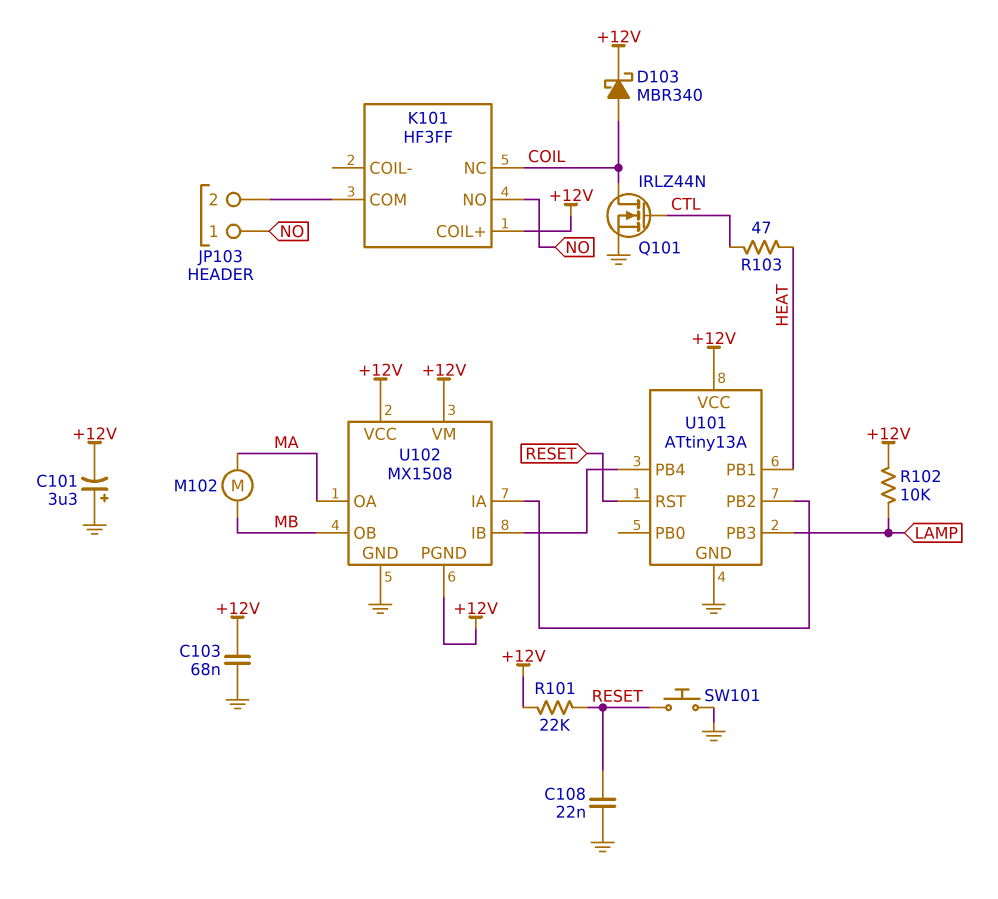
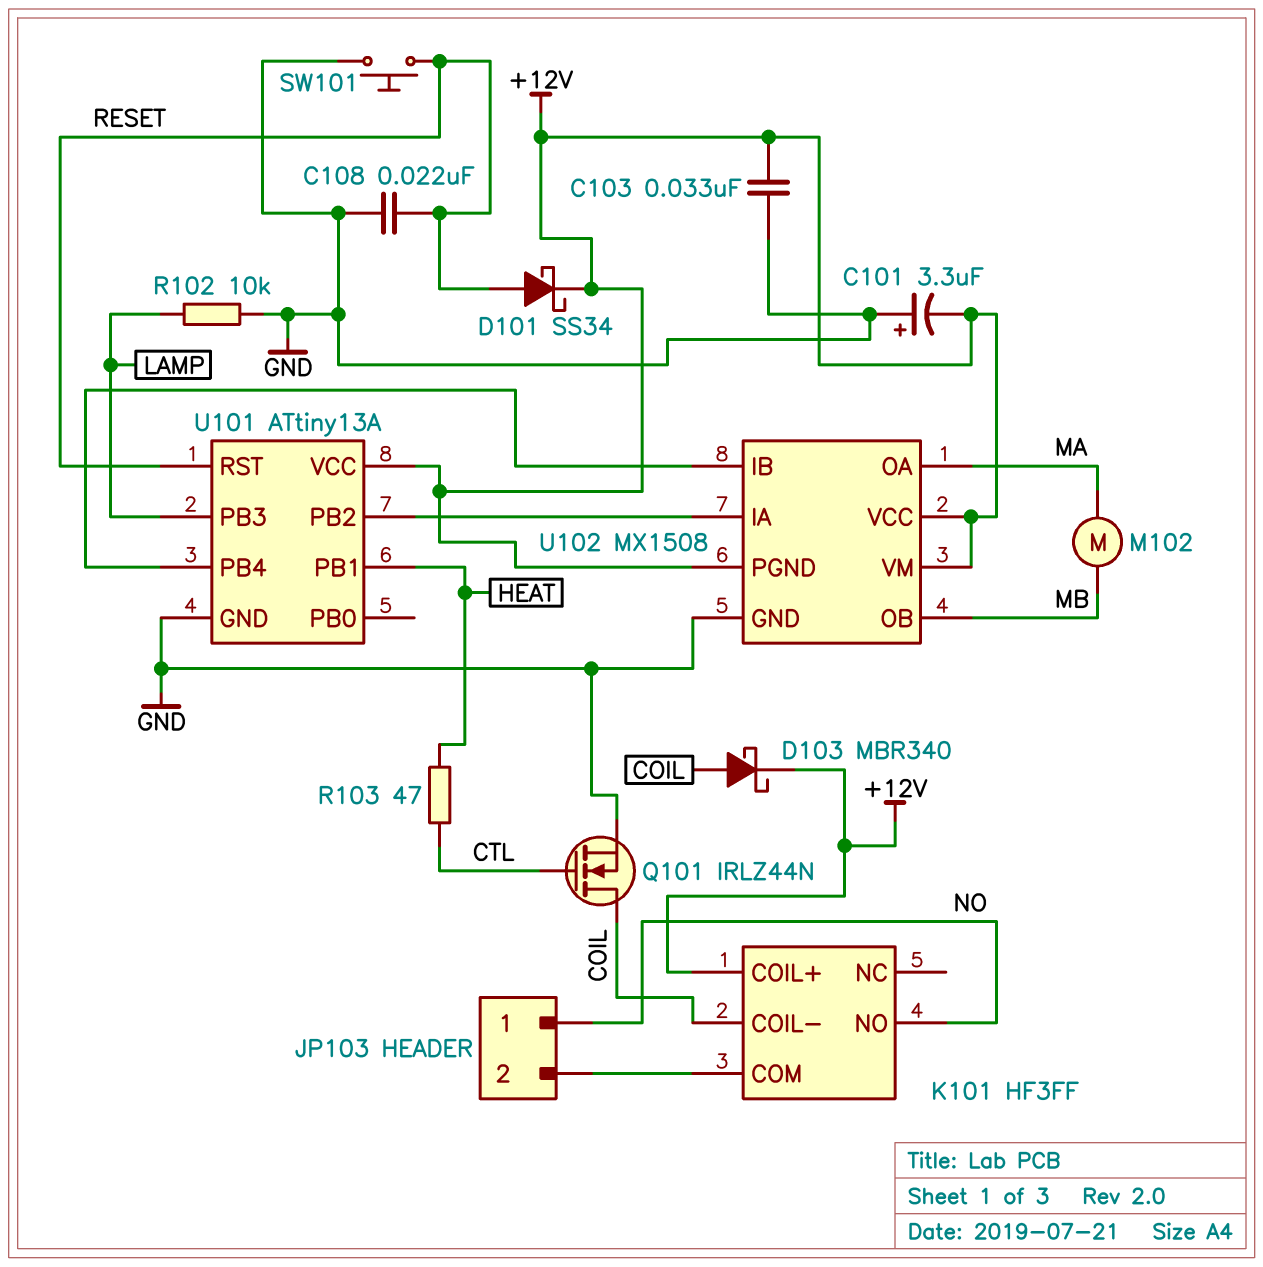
C103: 68nF (+12V, GND) -> 33nF (+12V, GND)
D101: none -> schottky SS34 (A RESET, K +12V)
K101 pin COIL-: none -> COIL
K101 pin NC: COIL -> none
R101: 22k (+12V, RESET) -> none
R102: 10k (+12V, LAMP) -> 10k (GND, LAMP)

